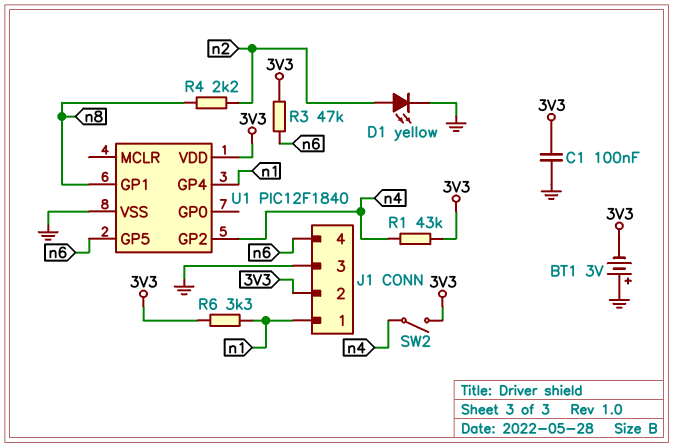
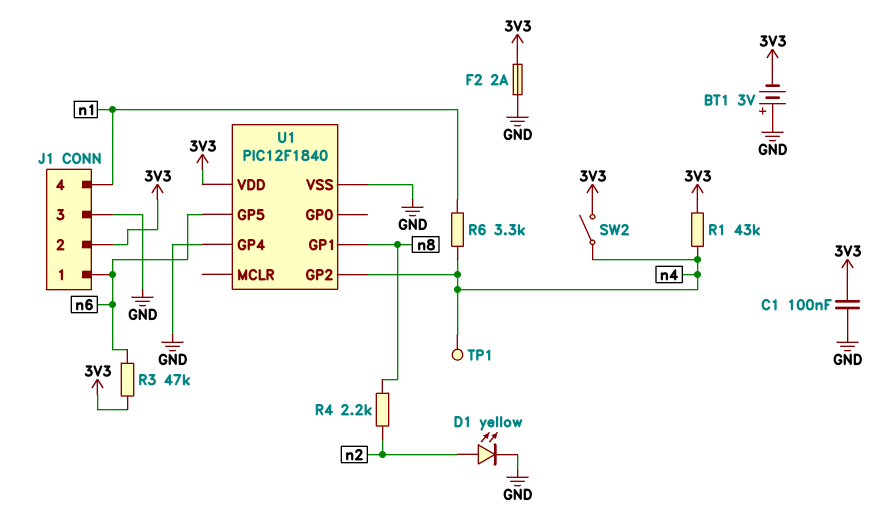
F2: none -> 2A (3V3, GND)
J1 pin 1: n1 -> n6
J1 pin 4: n6 -> n1
R6: 3.3k (3V3, n1) -> 3.3k (n1, n4)
TP1: none -> test point (n4)
U1 pin GP4: n1 -> GND

